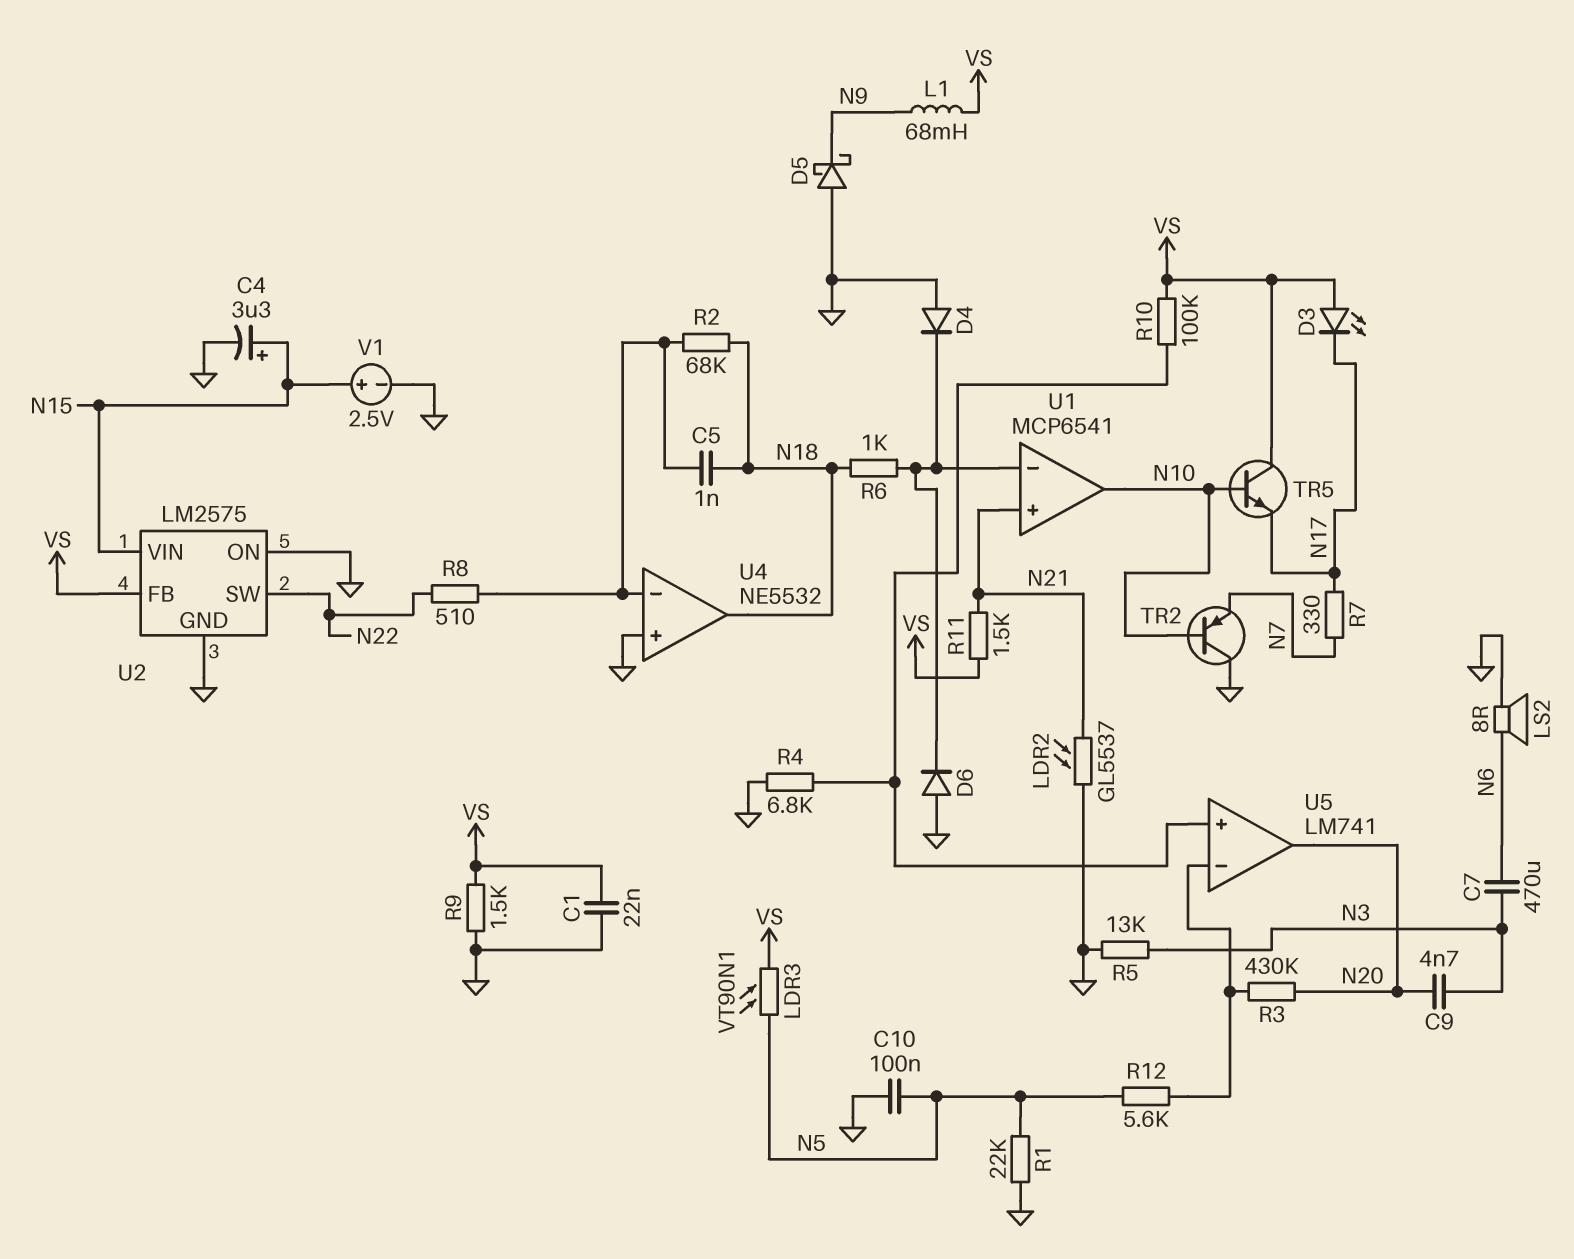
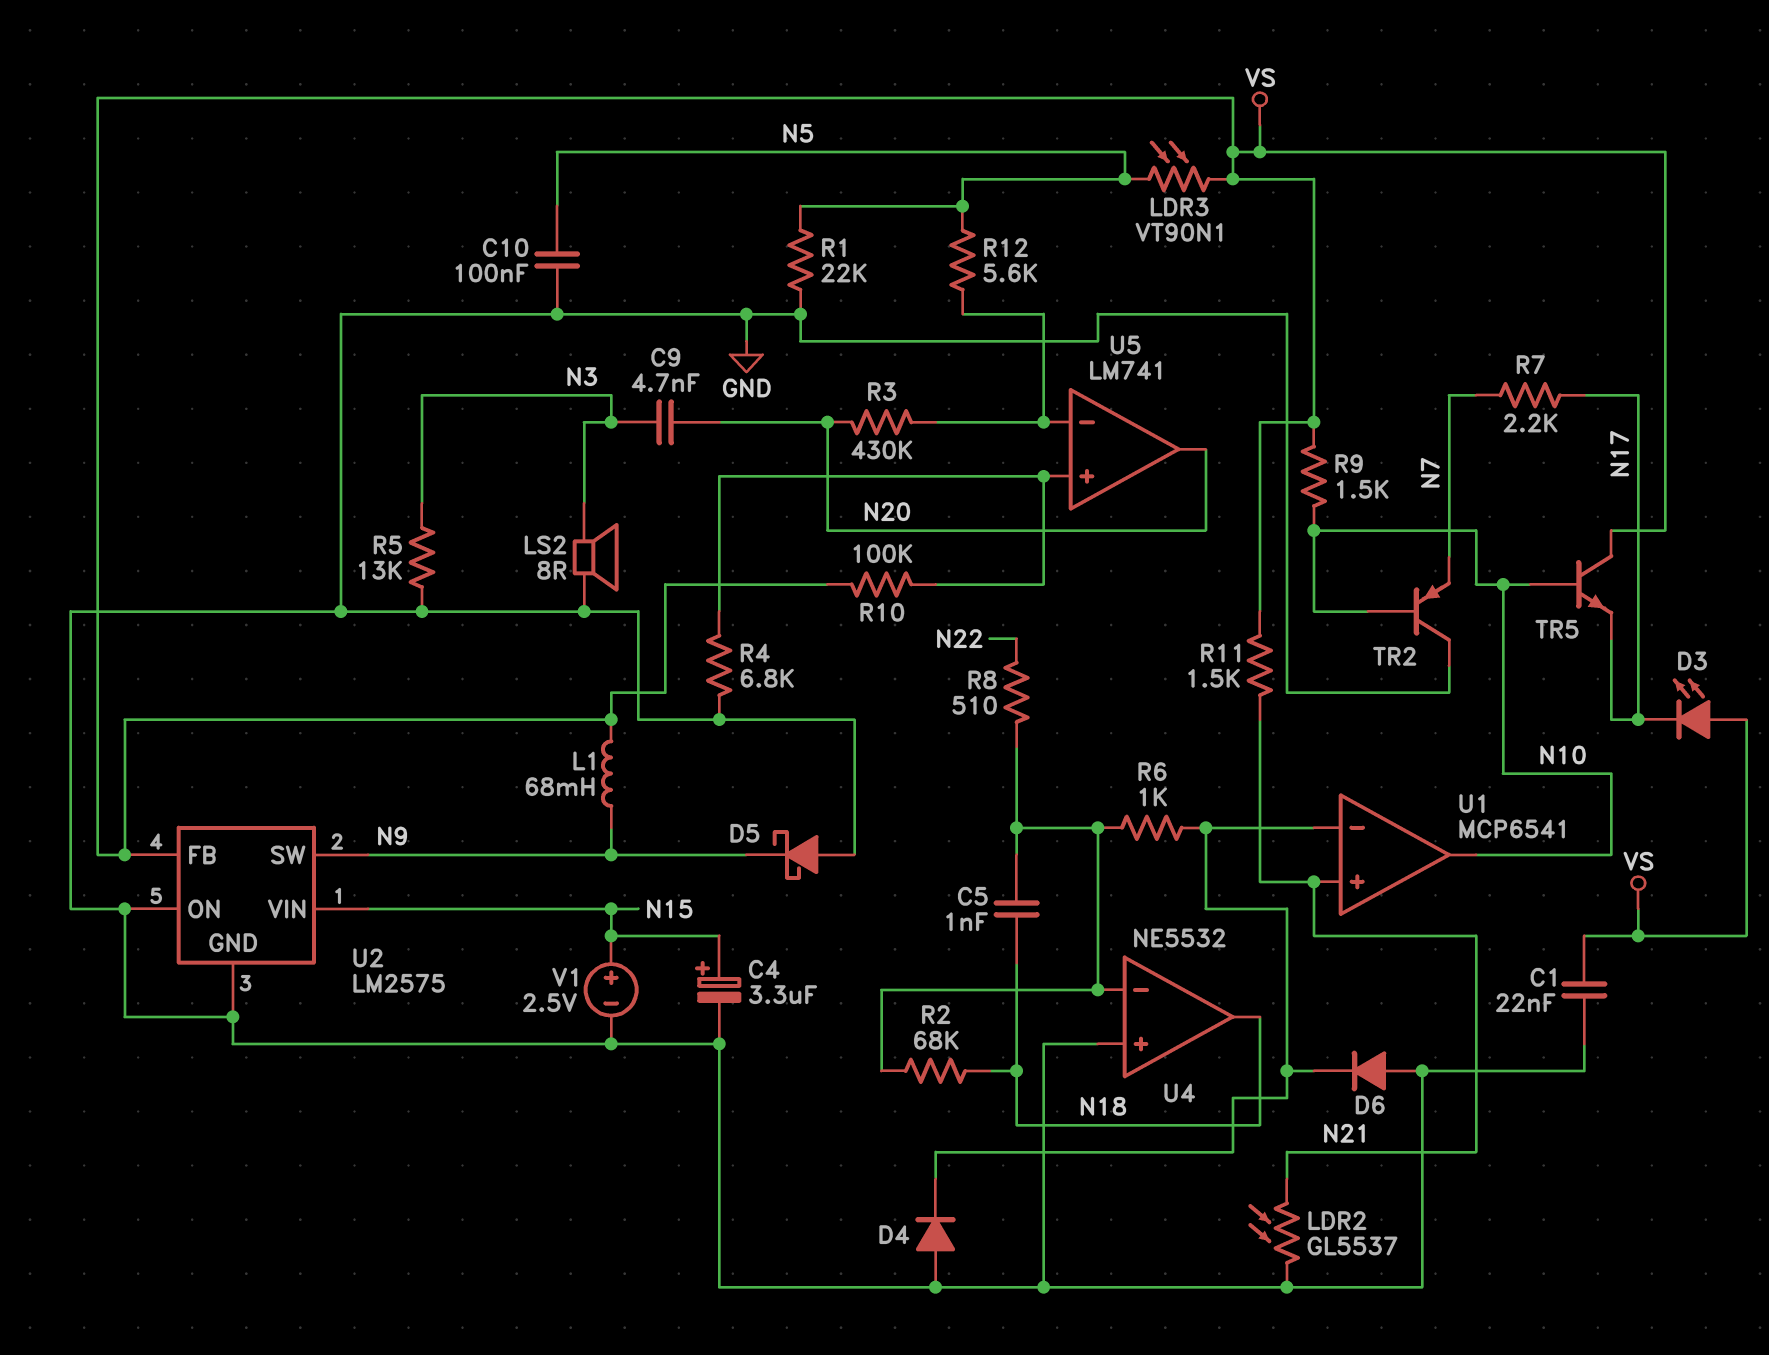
C7: 470uF (N3, N6) -> none
LS2: speaker 8R (GND, N6) -> speaker 8R (GND, N3)
R6: 1k (N18, U1/in-) -> 1k (U1/in-, U4/in-)
R7: 330 (N7, N17) -> 2.2k (N7, N17)
R9: 1.5k (GND, VS) -> 1.5k (N10, VS)
U2 pin SW: N22 -> N9

